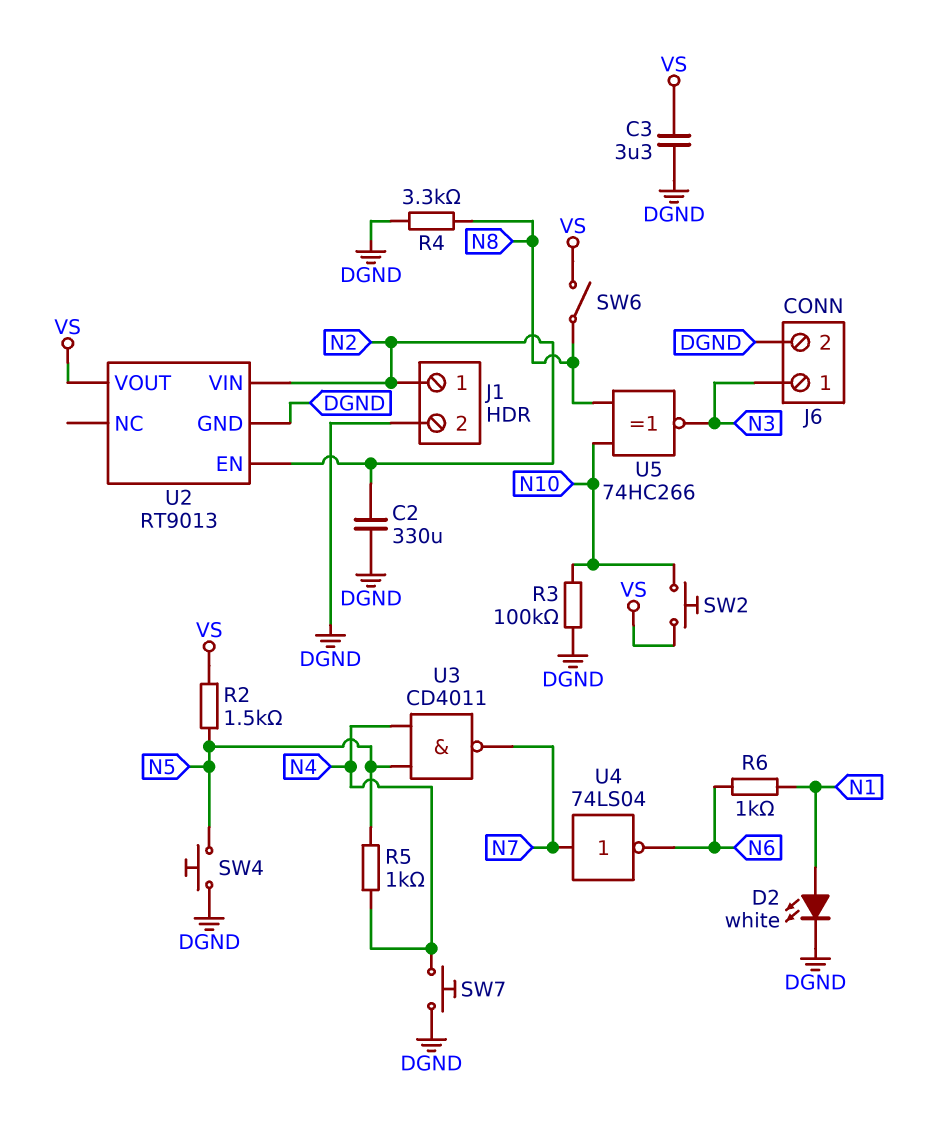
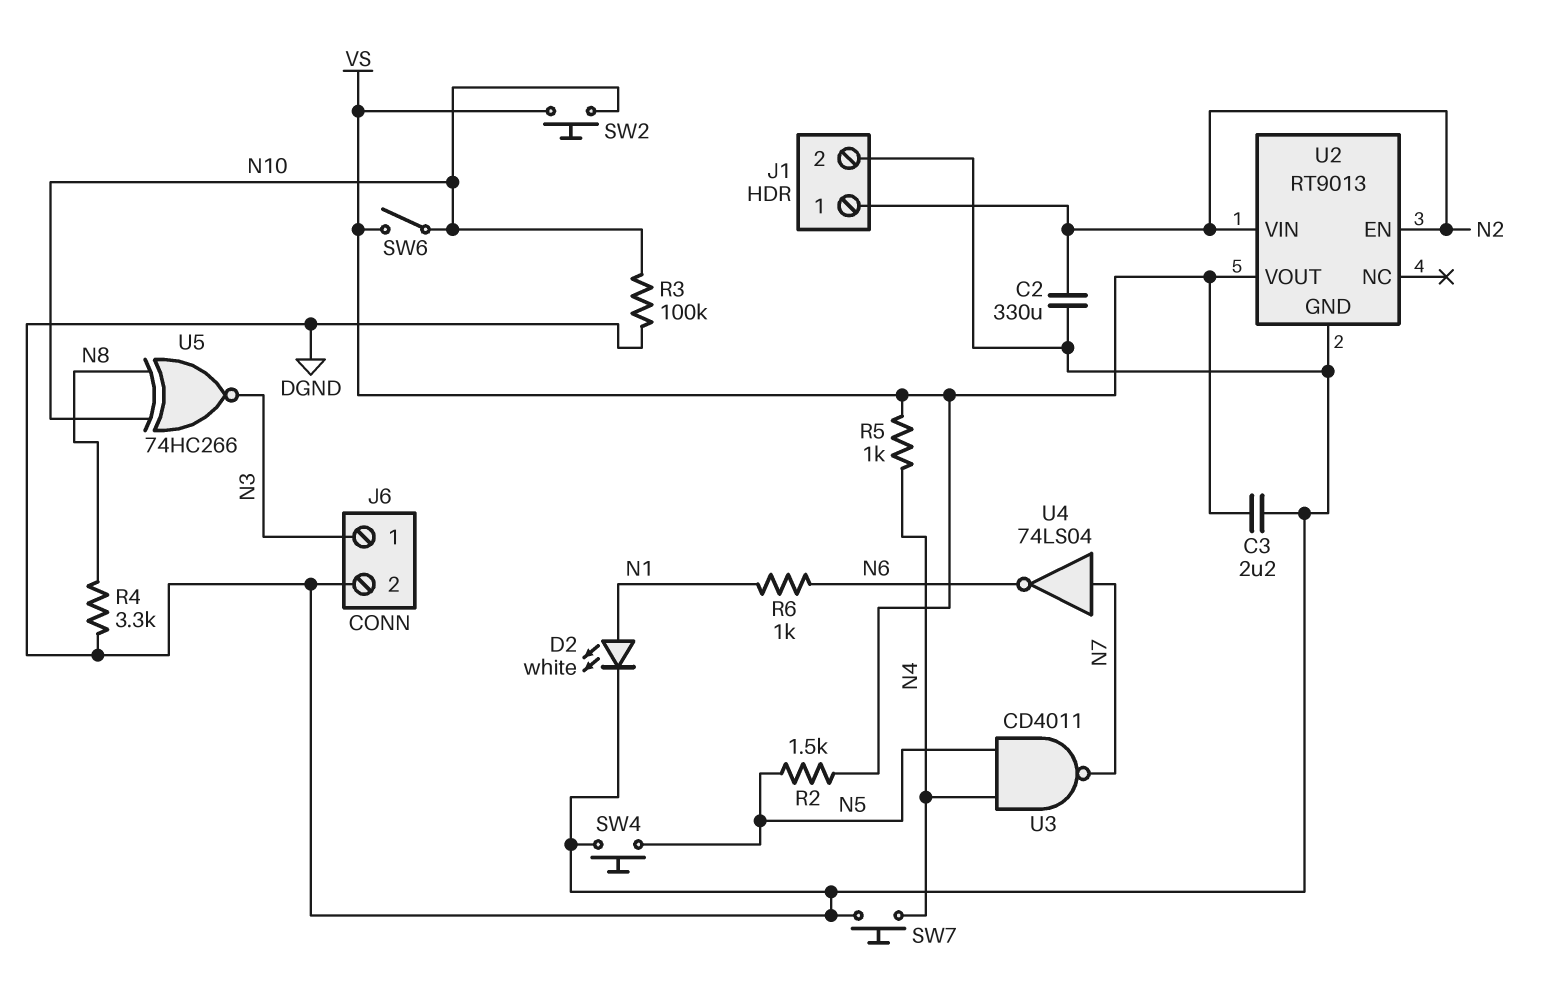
C3: 3.3uF (DGND, VS) -> 2.2uF (DGND, VS)
R5: 1k (N4, N5) -> 1k (N4, VS)
SW6: switch (N8, VS) -> switch (N10, VS)

